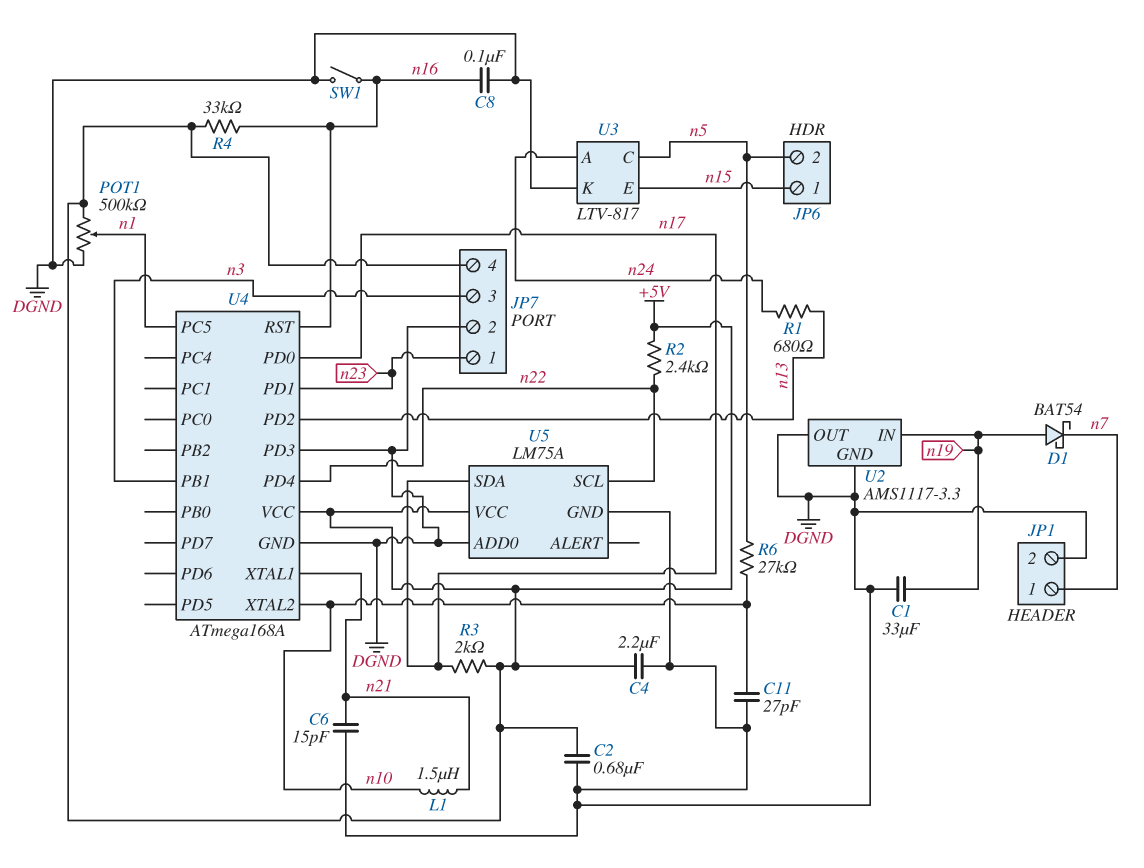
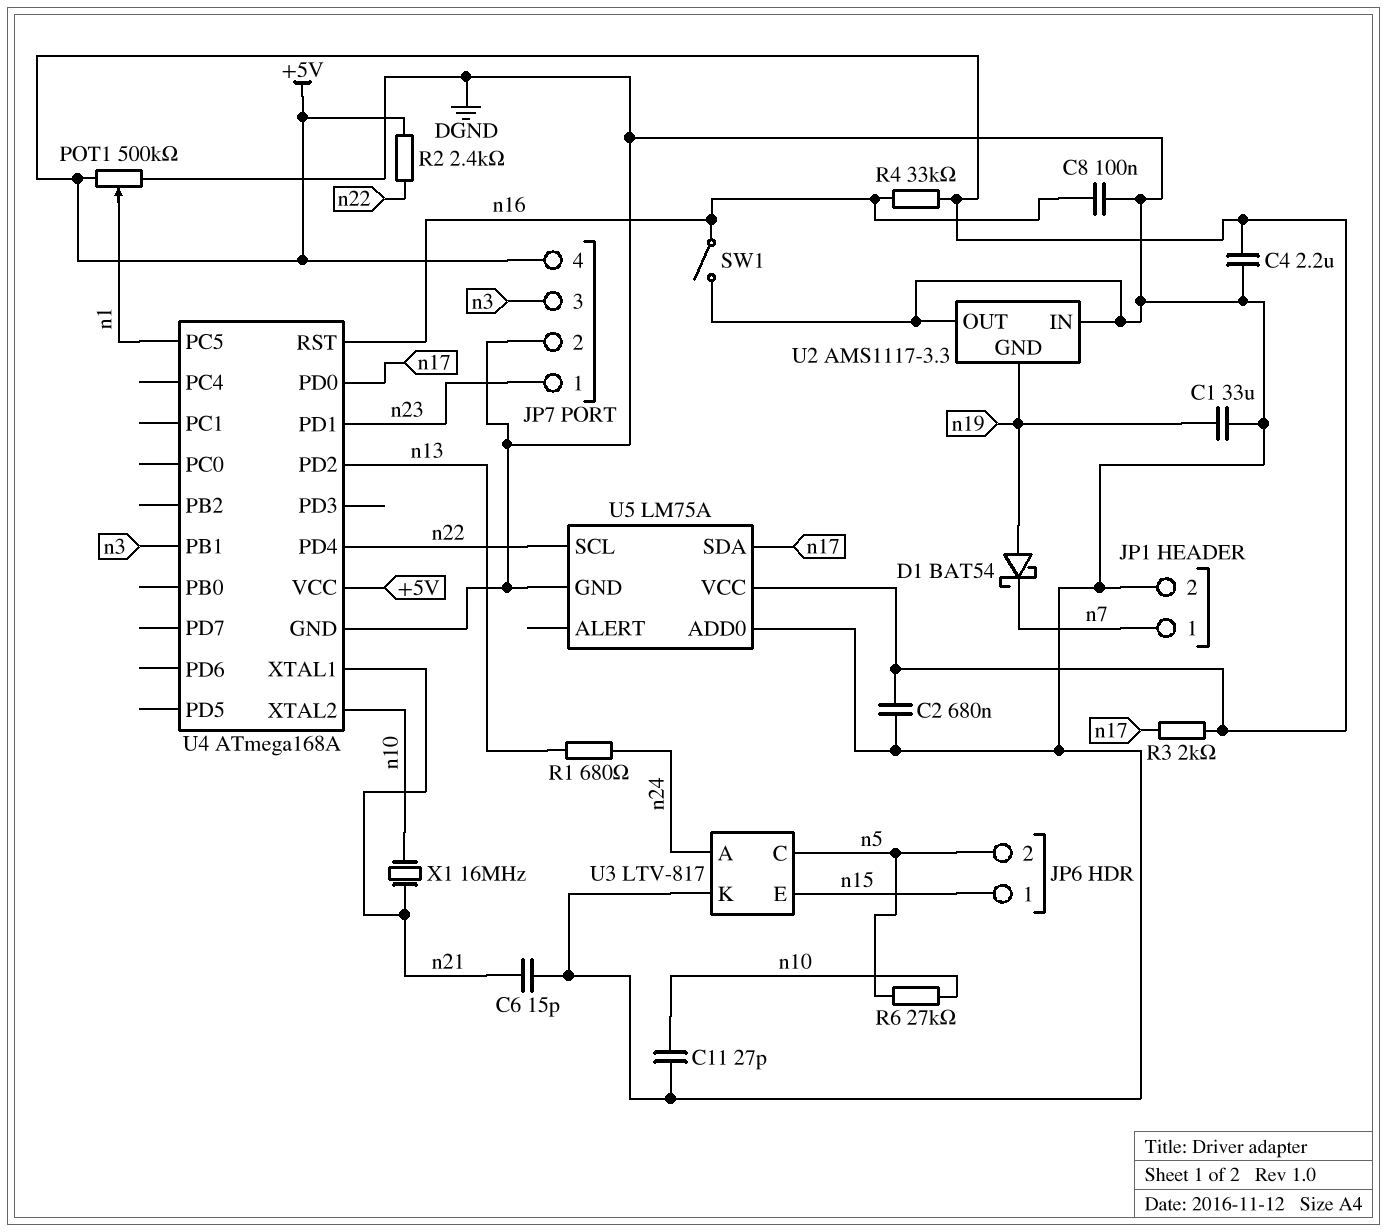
L1: 1.5uH (n10, n21) -> none
U2 pin GND: DGND -> n19
U2 pin IN: n19 -> DGND
U4 pin PD3: DGND -> none
X1: none -> 16MHz (n10, n21)

